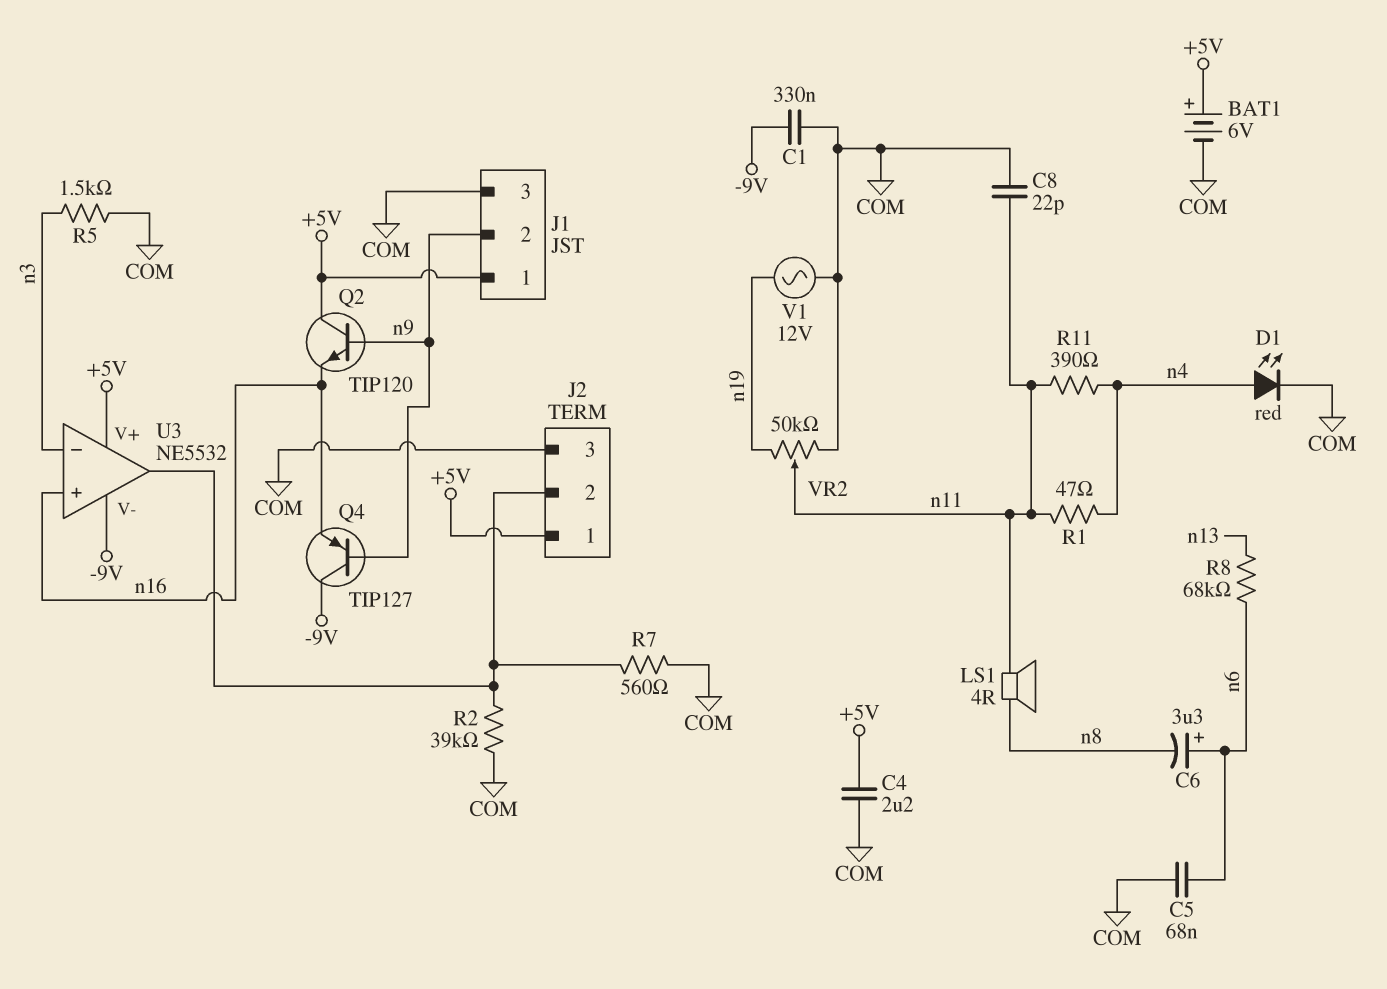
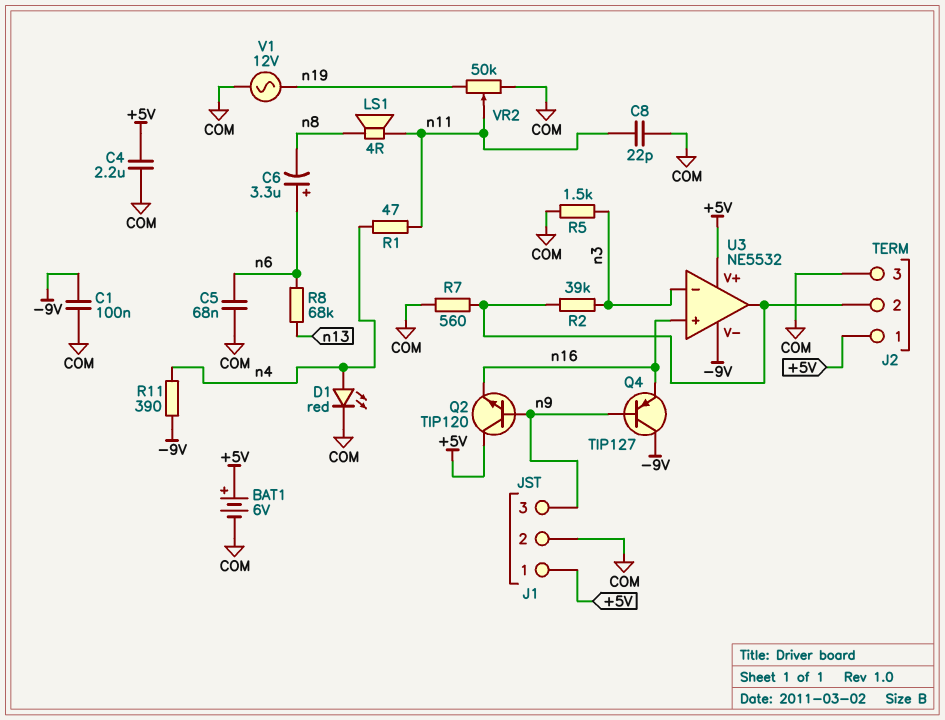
C1: 330nF (-9V, COM) -> 100nF (-9V, COM)
J1 pin 2: n9 -> COM
J1 pin 3: COM -> n9
R2: 39k (COM, J2/2) -> 39k (J2/2, n3)
R11: 390 (n4, n11) -> 390 (-9V, n4)

